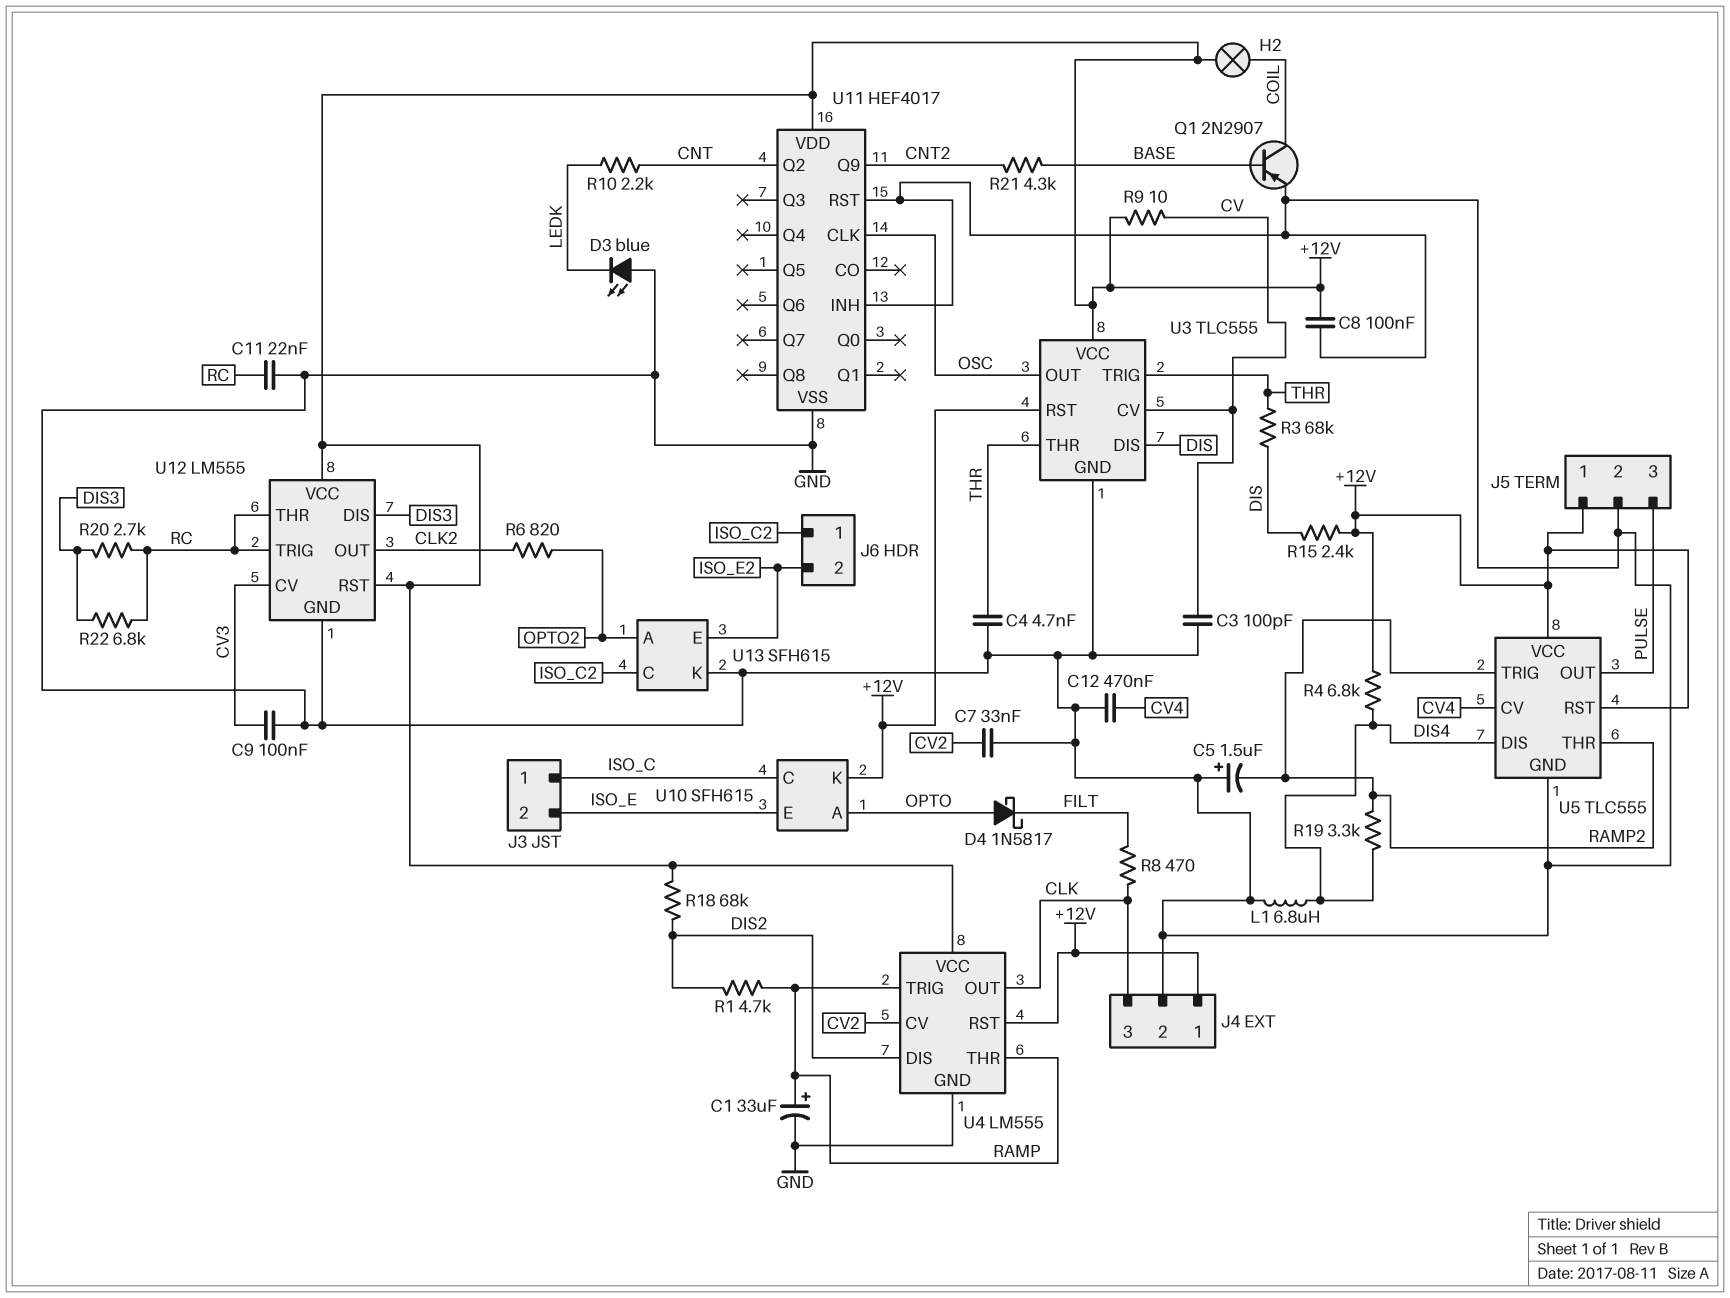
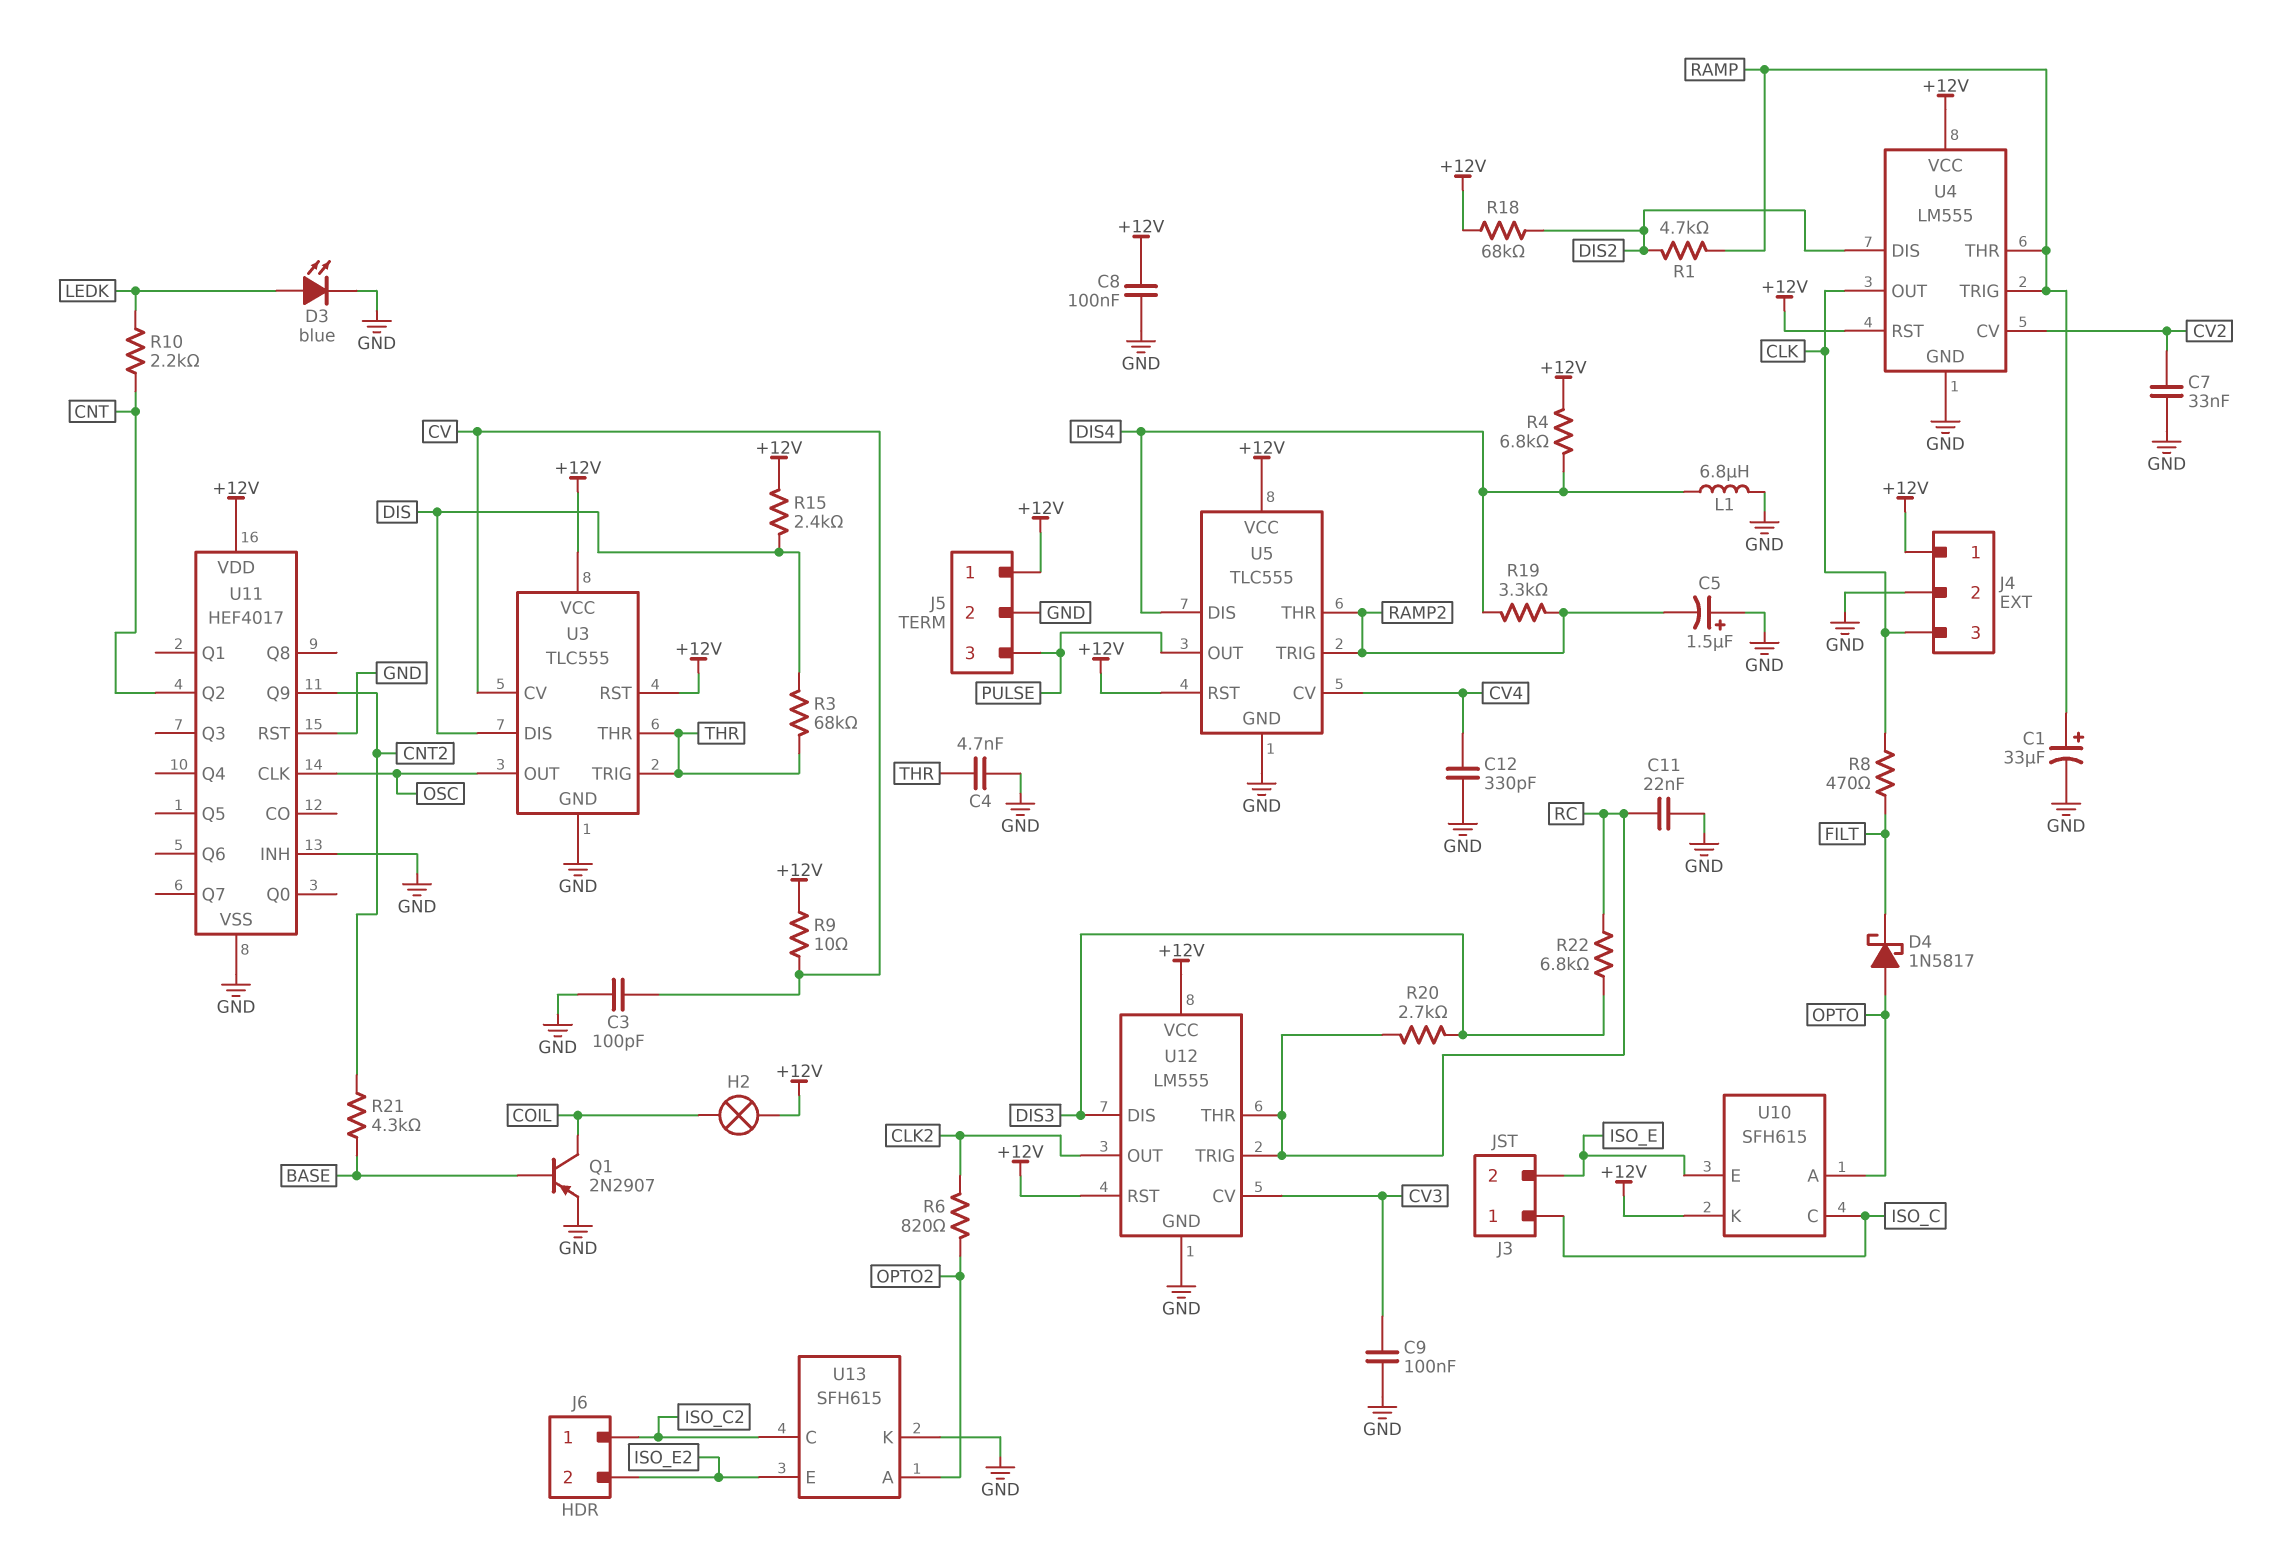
C12: 470nF (CV4, GND) -> 330pF (CV4, GND)
D3: LED blue (A GND, K LEDK) -> LED blue (A LEDK, K GND)

